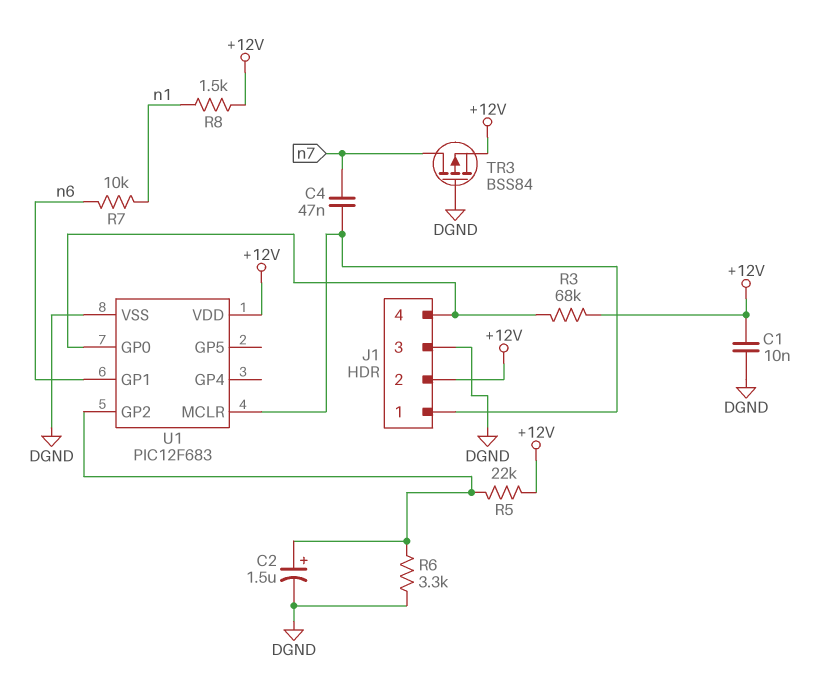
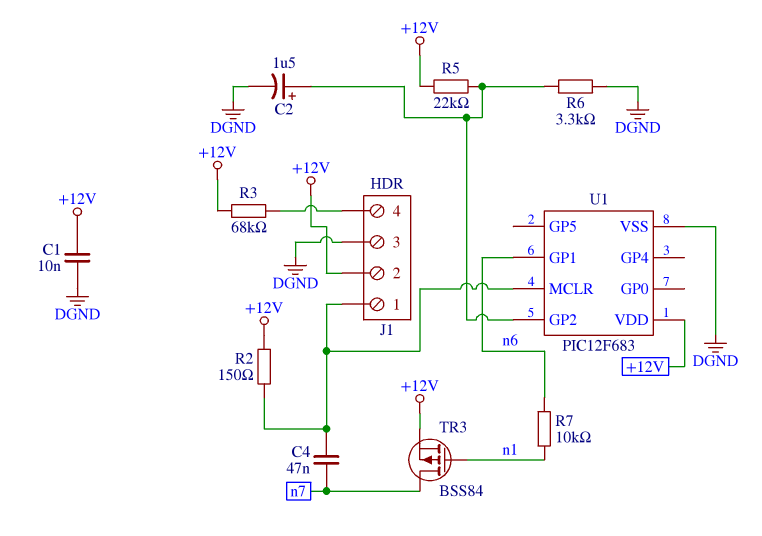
R2: none -> 150 (+12V, J1/1)
R8: 1.5k (+12V, n1) -> none
TR3: PMOS BSS84 (G DGND, D n7, S +12V) -> PMOS BSS84 (G n1, D n7, S +12V)
U1 pin GP0: J1/4 -> none

